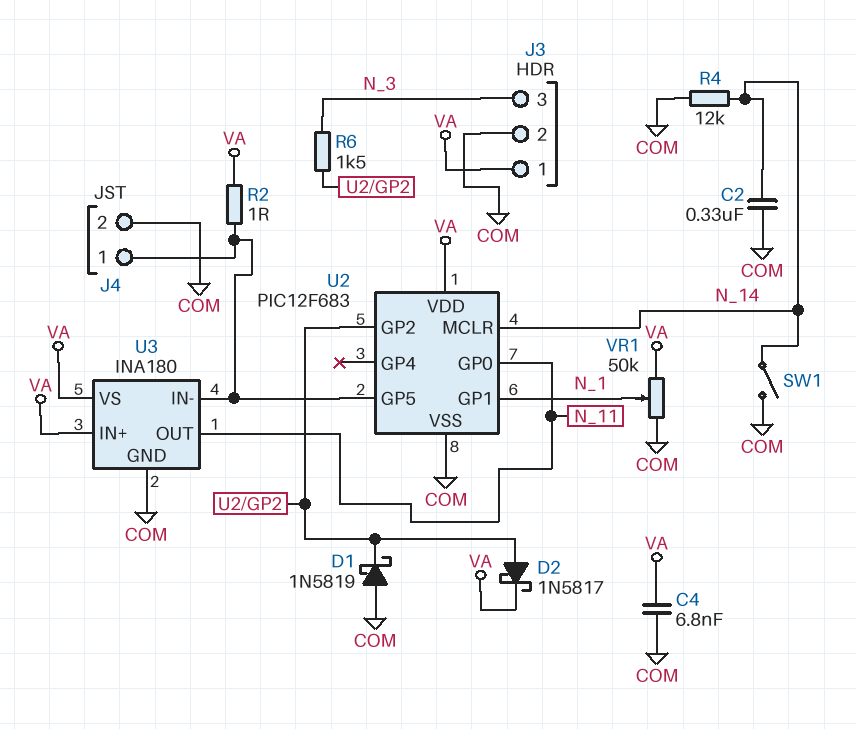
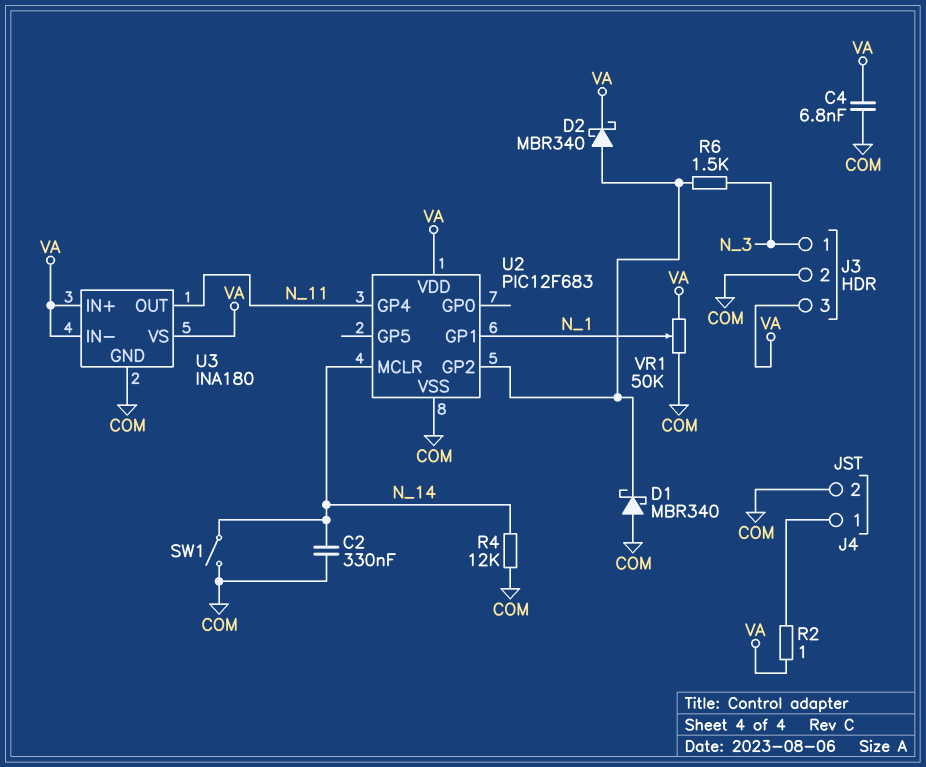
D1: schottky 1N5819 (A COM, K U2/GP2) -> schottky MBR340 (A COM, K U2/GP2)
D2: schottky 1N5817 (A U2/GP2, K VA) -> schottky MBR340 (A U2/GP2, K VA)
J3 pin 1: VA -> N_3
J3 pin 3: N_3 -> VA
U2 pin GP0: N_11 -> none
U2 pin GP4: none -> N_11
U2 pin GP5: J4/1 -> none
U3 pin IN-: J4/1 -> VA

